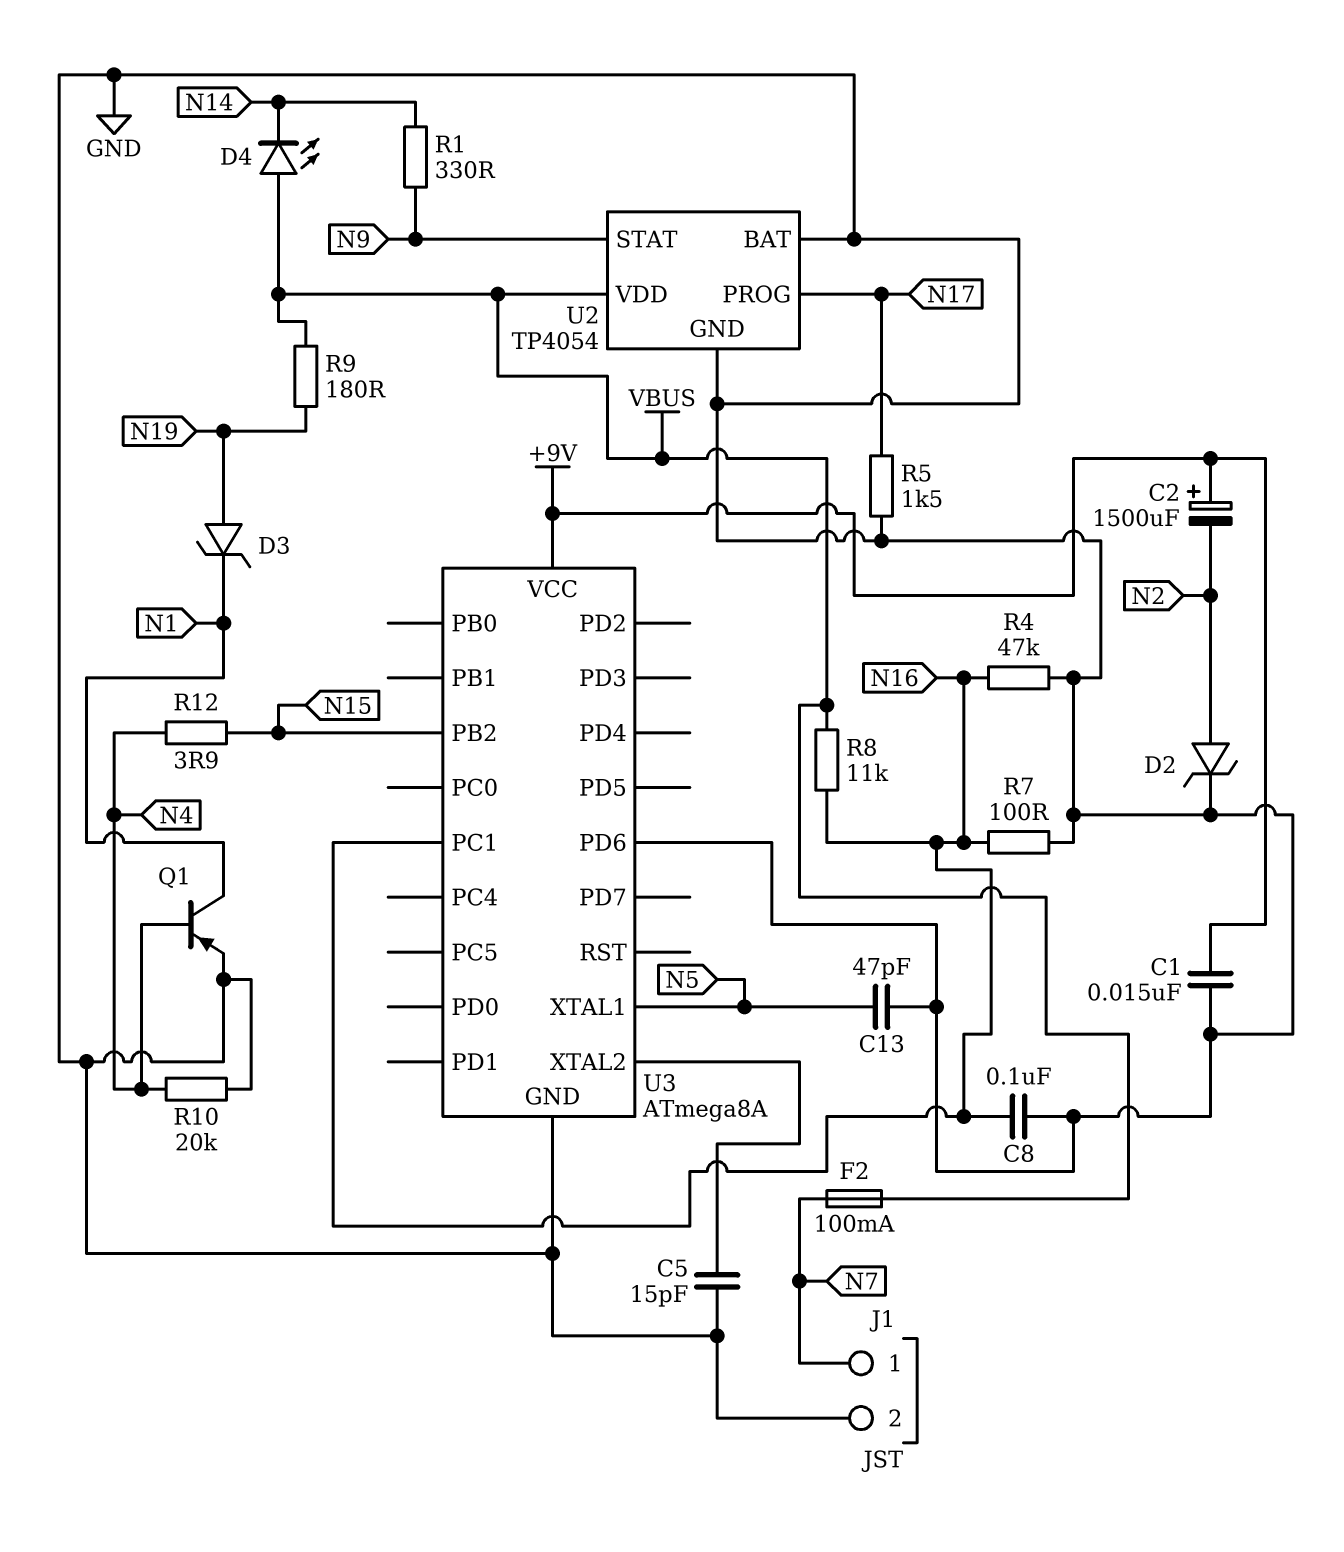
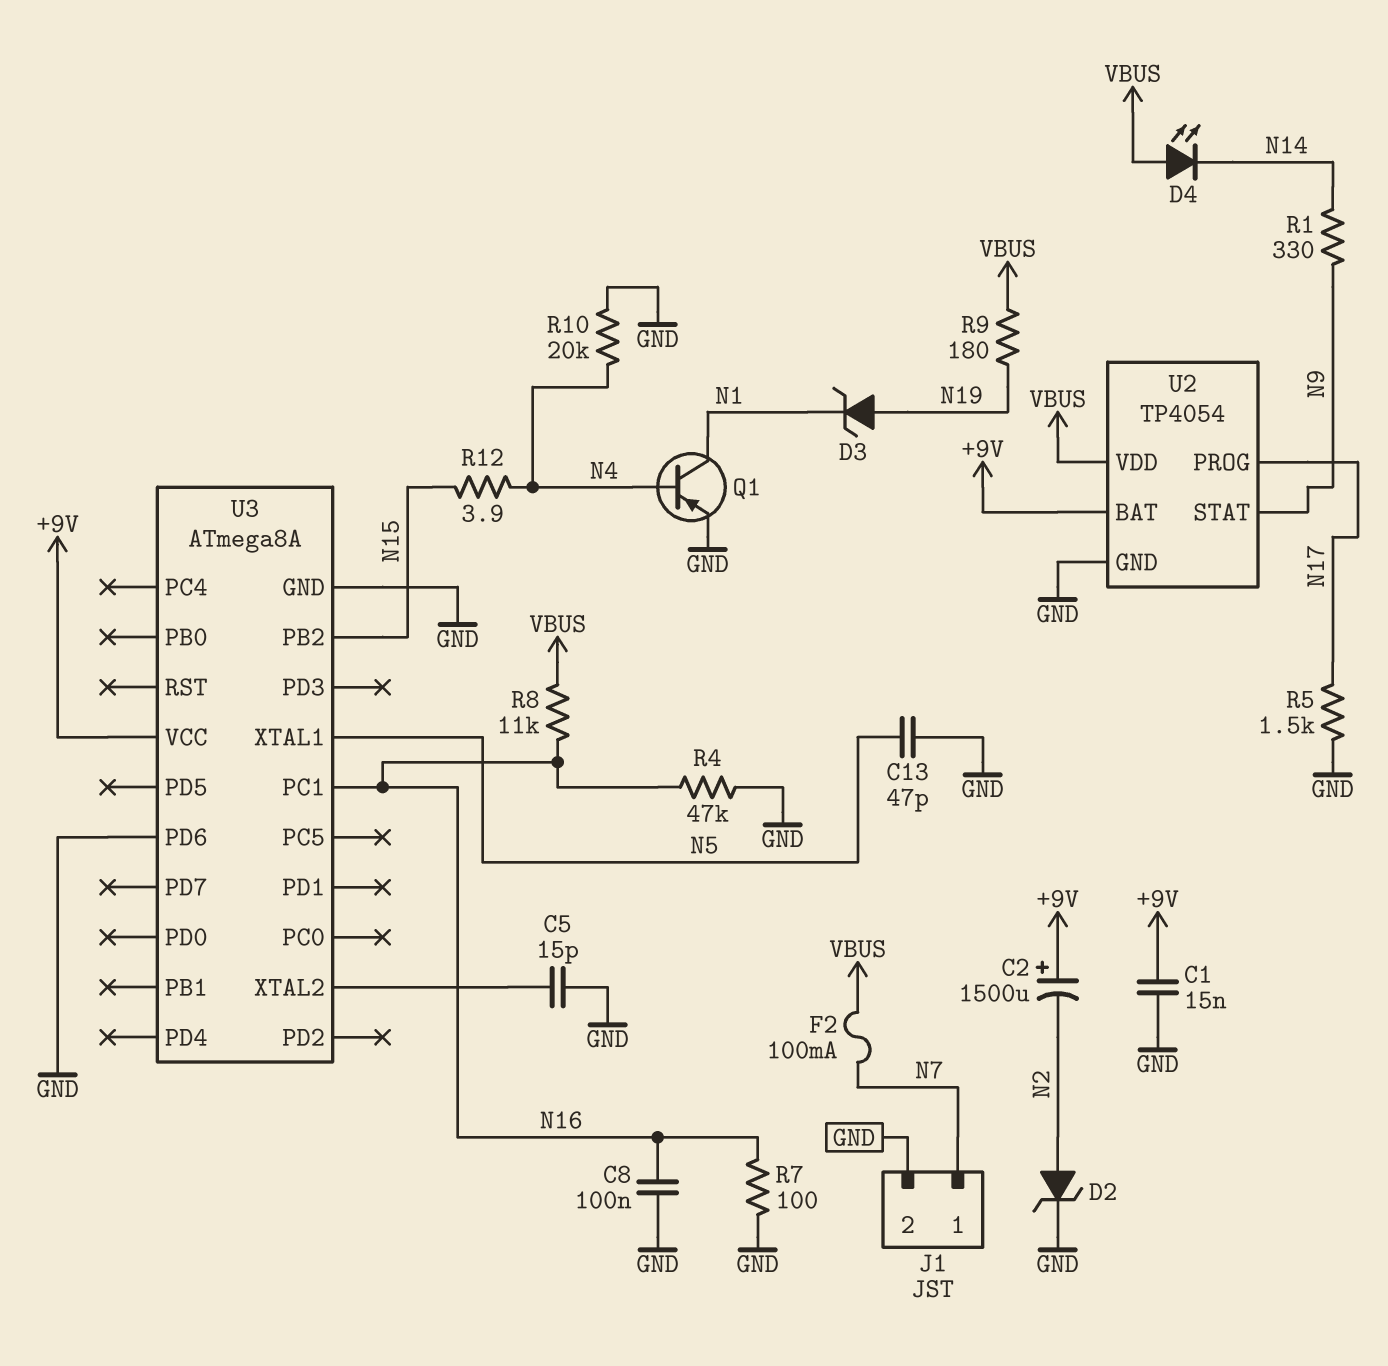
U2 pin BAT: GND -> +9V

